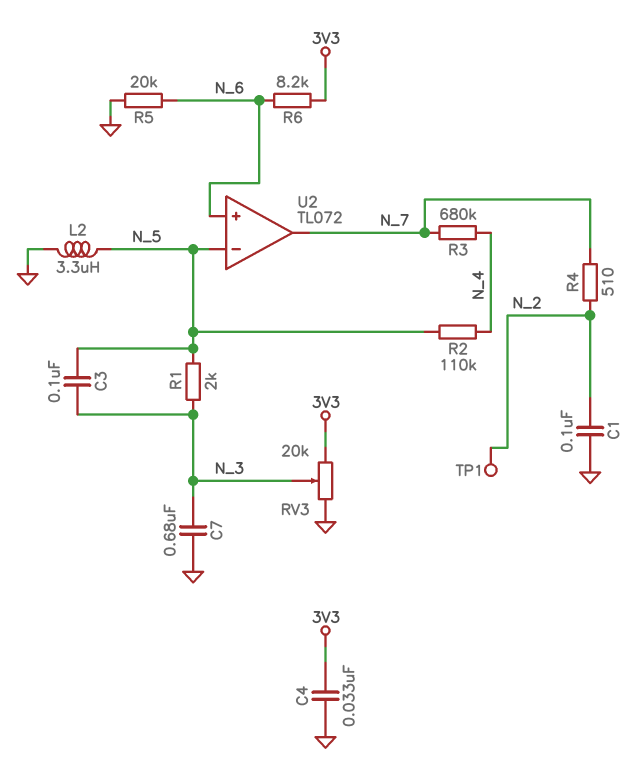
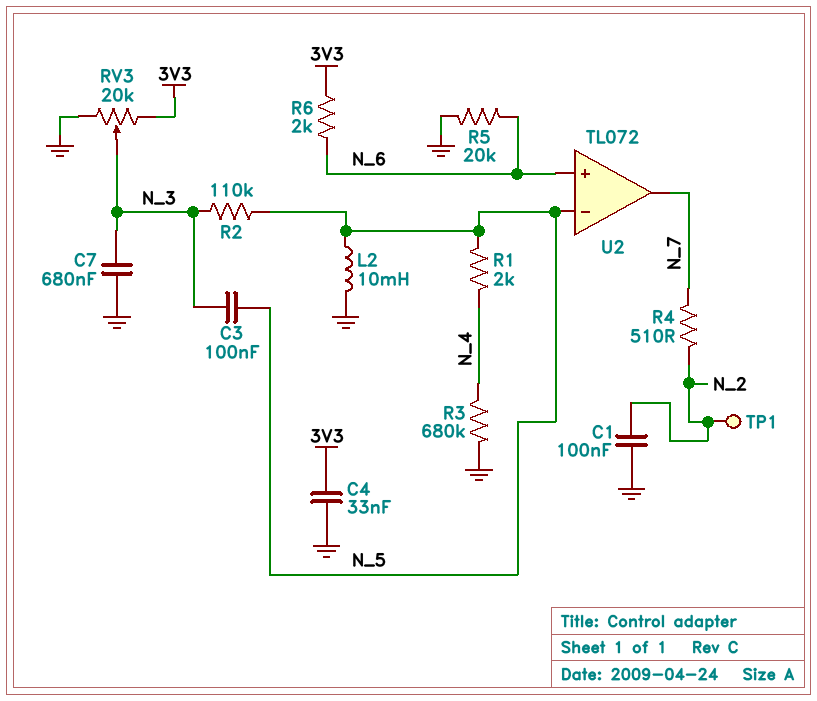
L2: 3.3uH (GND, N_5) -> 10mH (GND, N_5)
R1: 2k (N_3, N_5) -> 2k (N_4, N_5)
R2: 110k (N_4, N_5) -> 110k (N_3, N_5)
R3: 680k (N_4, N_7) -> 680k (GND, N_4)
R6: 8.2k (3V3, N_6) -> 2k (3V3, N_6)

